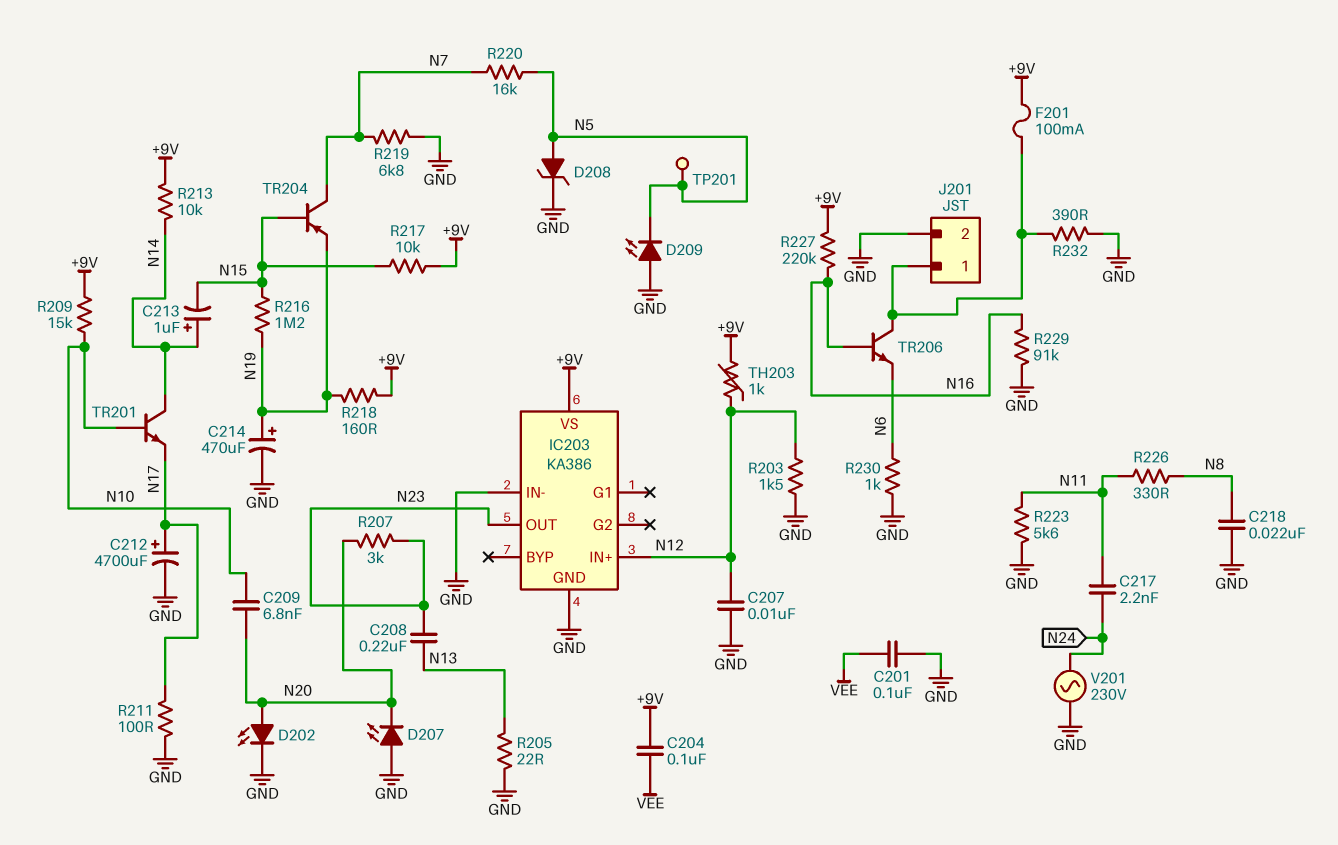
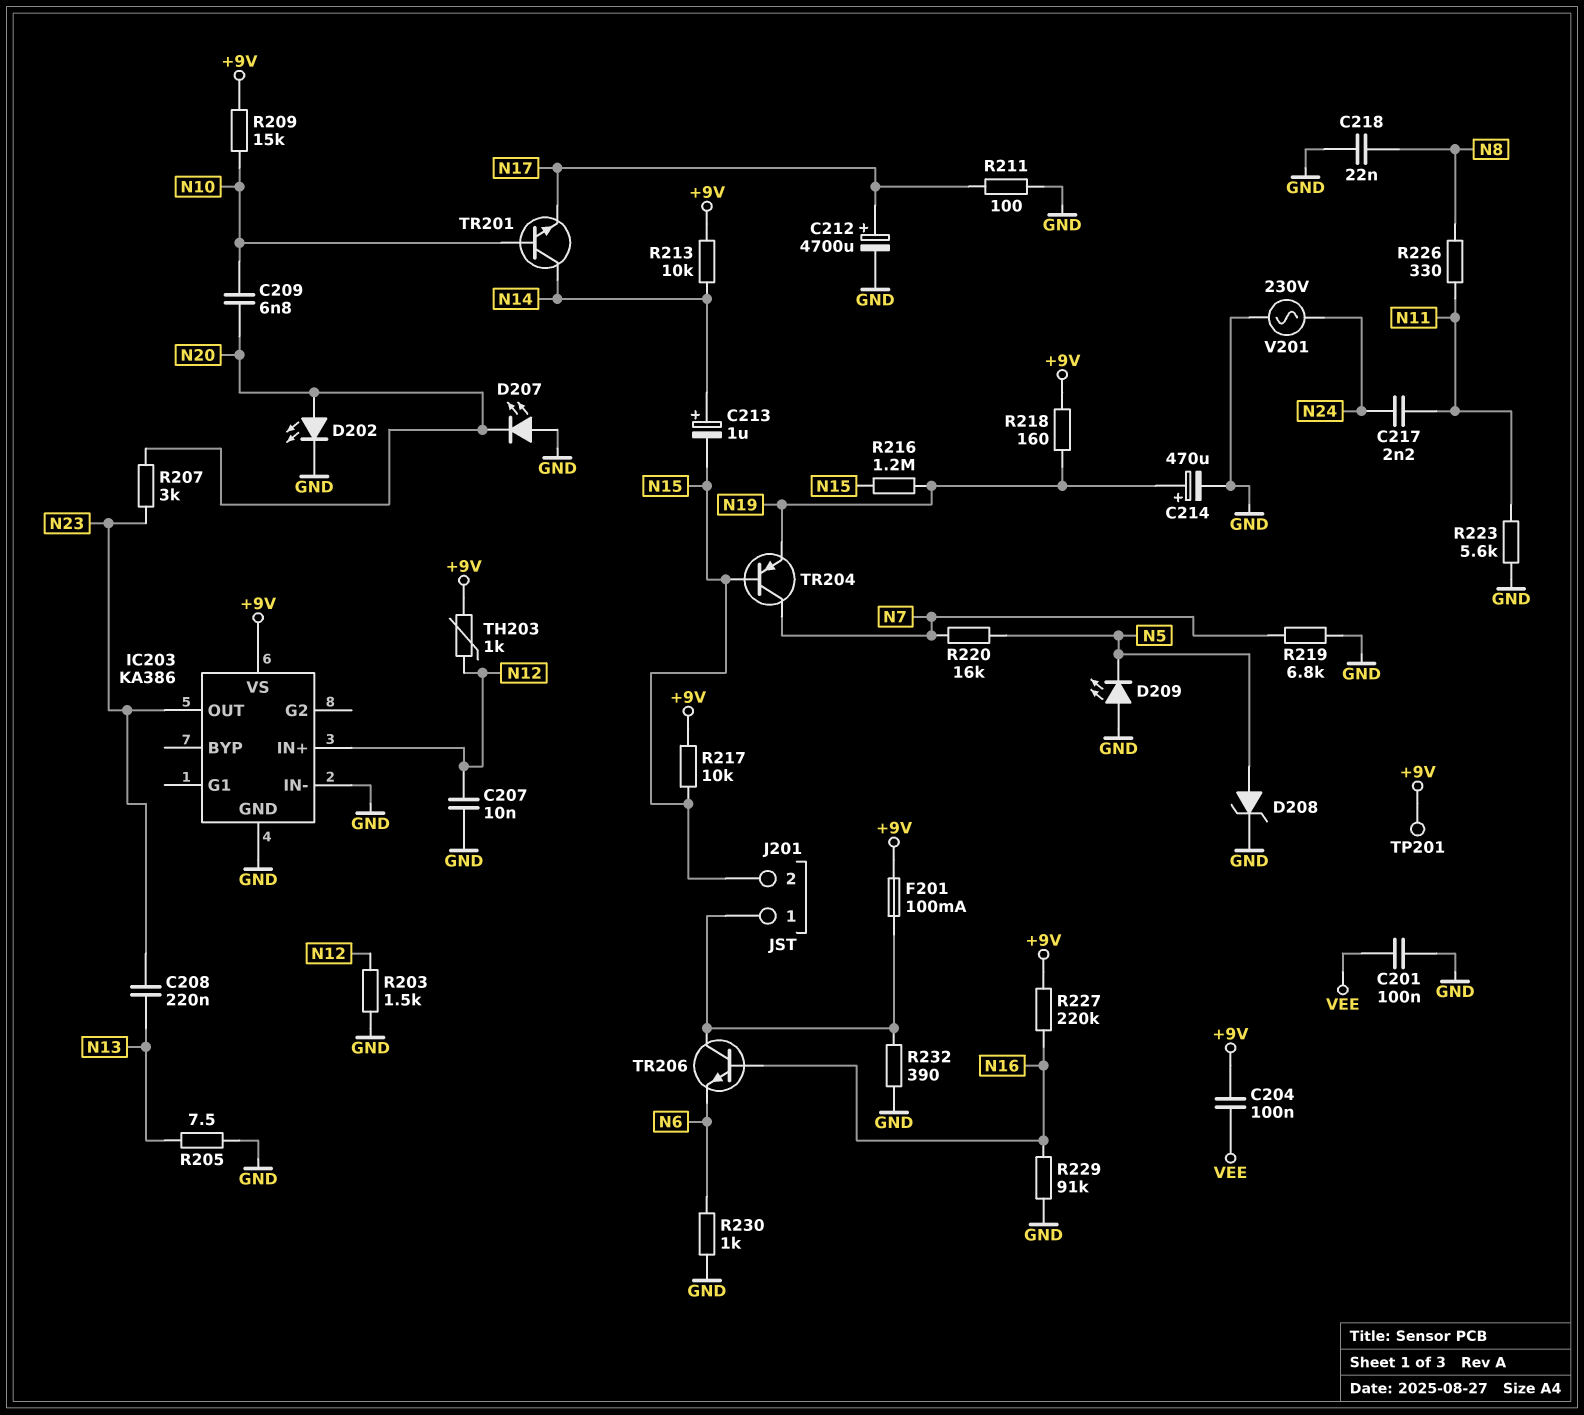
J201 pin 2: GND -> N15
R205: 22 (GND, N13) -> 7.5 (GND, N13)
TP201: test point (N5) -> test point (+9V)

